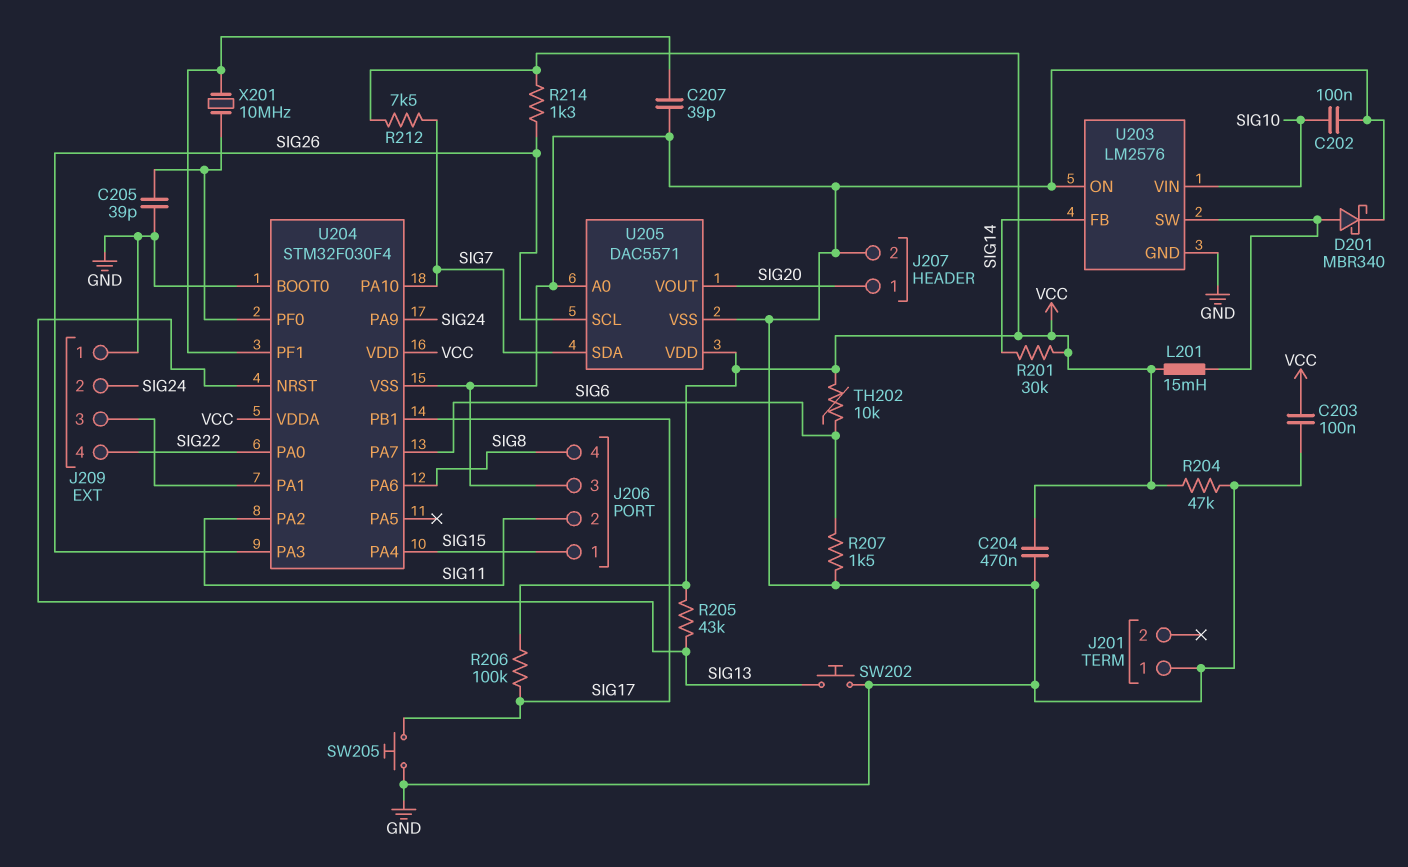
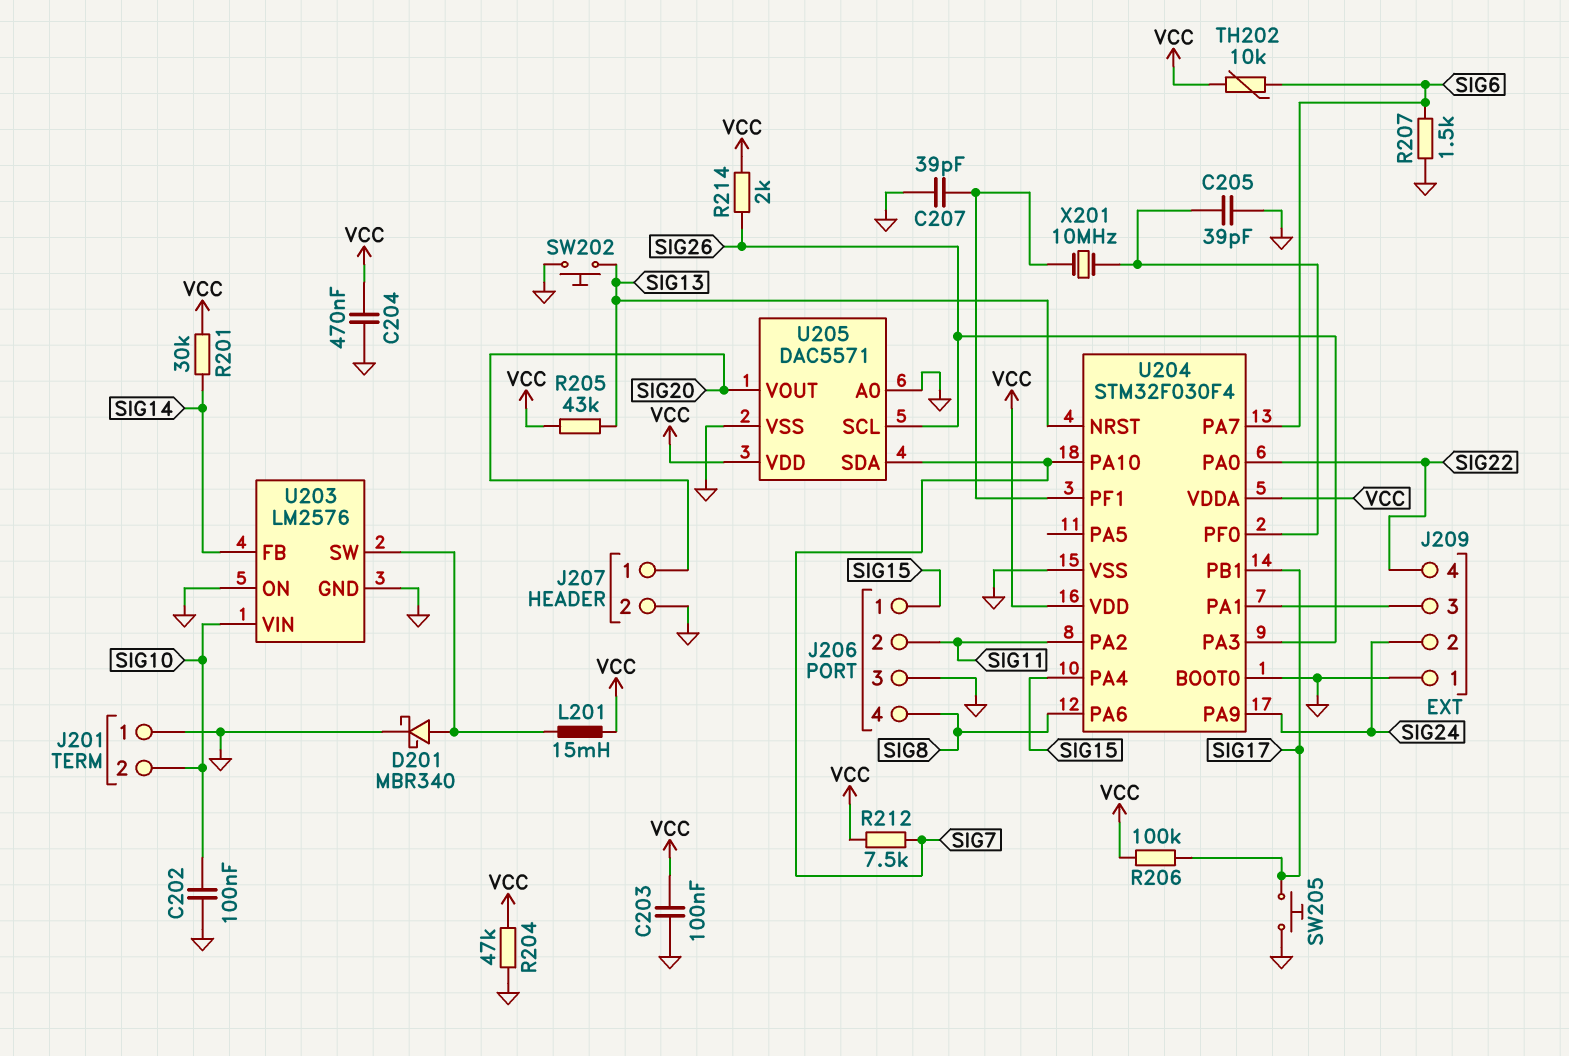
J201 pin 2: none -> SIG10
R214: 1.3k (SIG26, VCC) -> 2k (SIG26, VCC)

